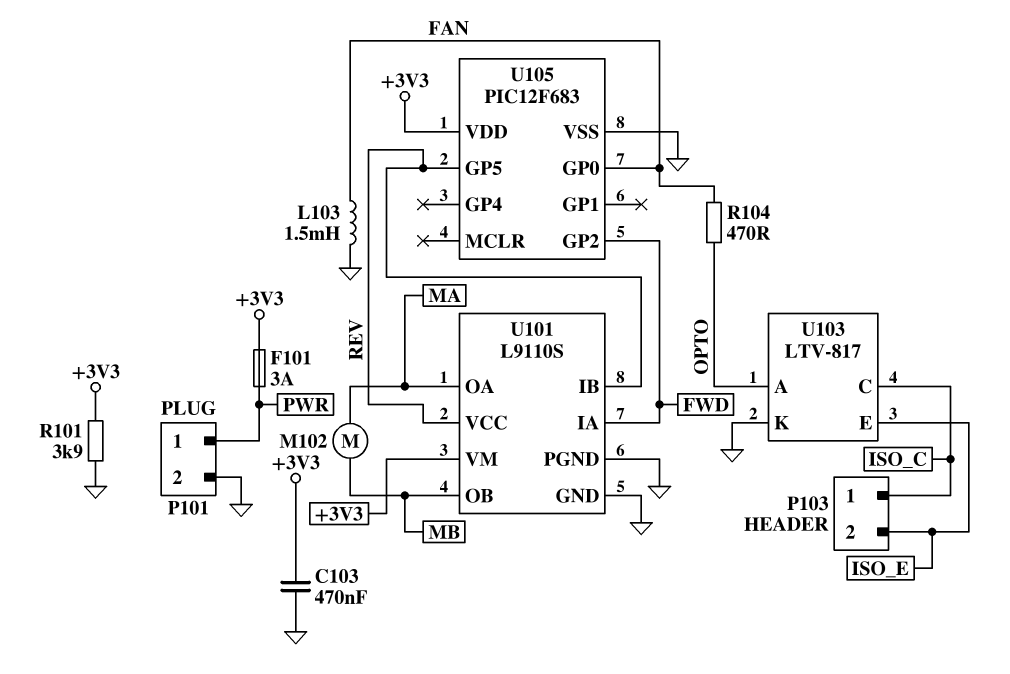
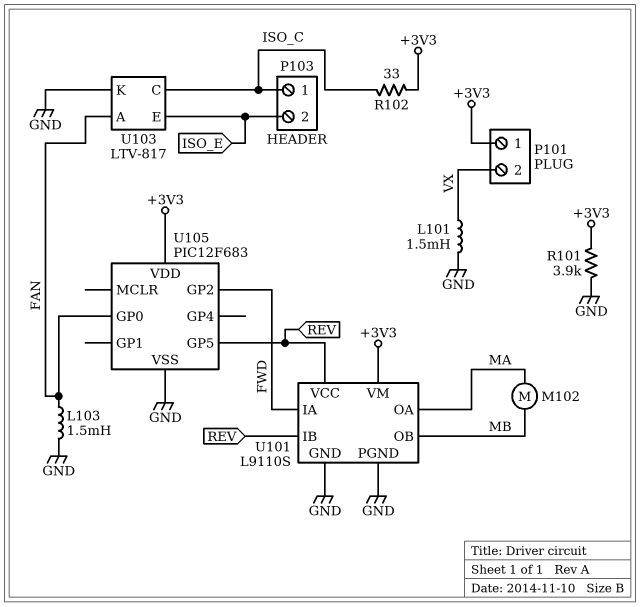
C103: 470nF (+3V3, GND) -> none
F101: 3A (+3V3, PWR) -> none
L101: none -> 1.5mH (GND, VX)
P101 pin 1: PWR -> +3V3
P101 pin 2: GND -> VX
R102: none -> 33 (+3V3, ISO_C)
R104: 470 (FAN, OPTO) -> none
U103 pin A: OPTO -> FAN

